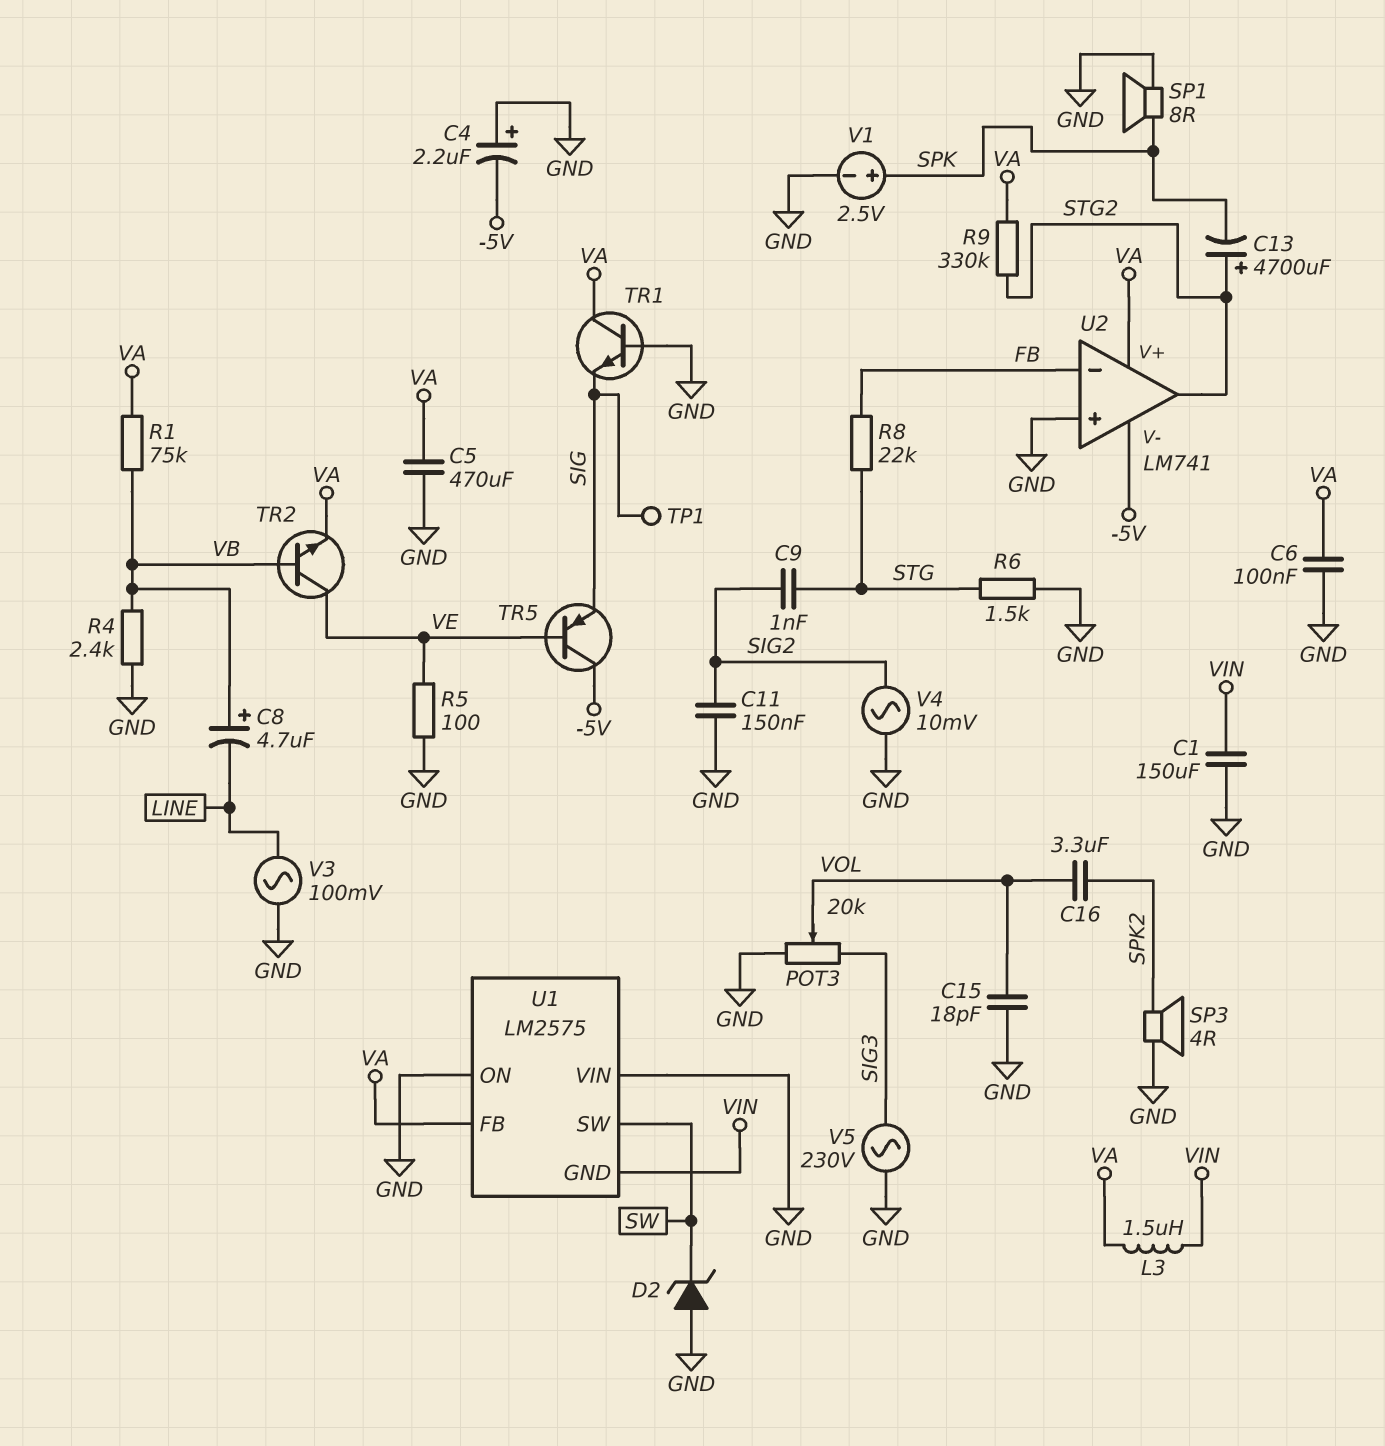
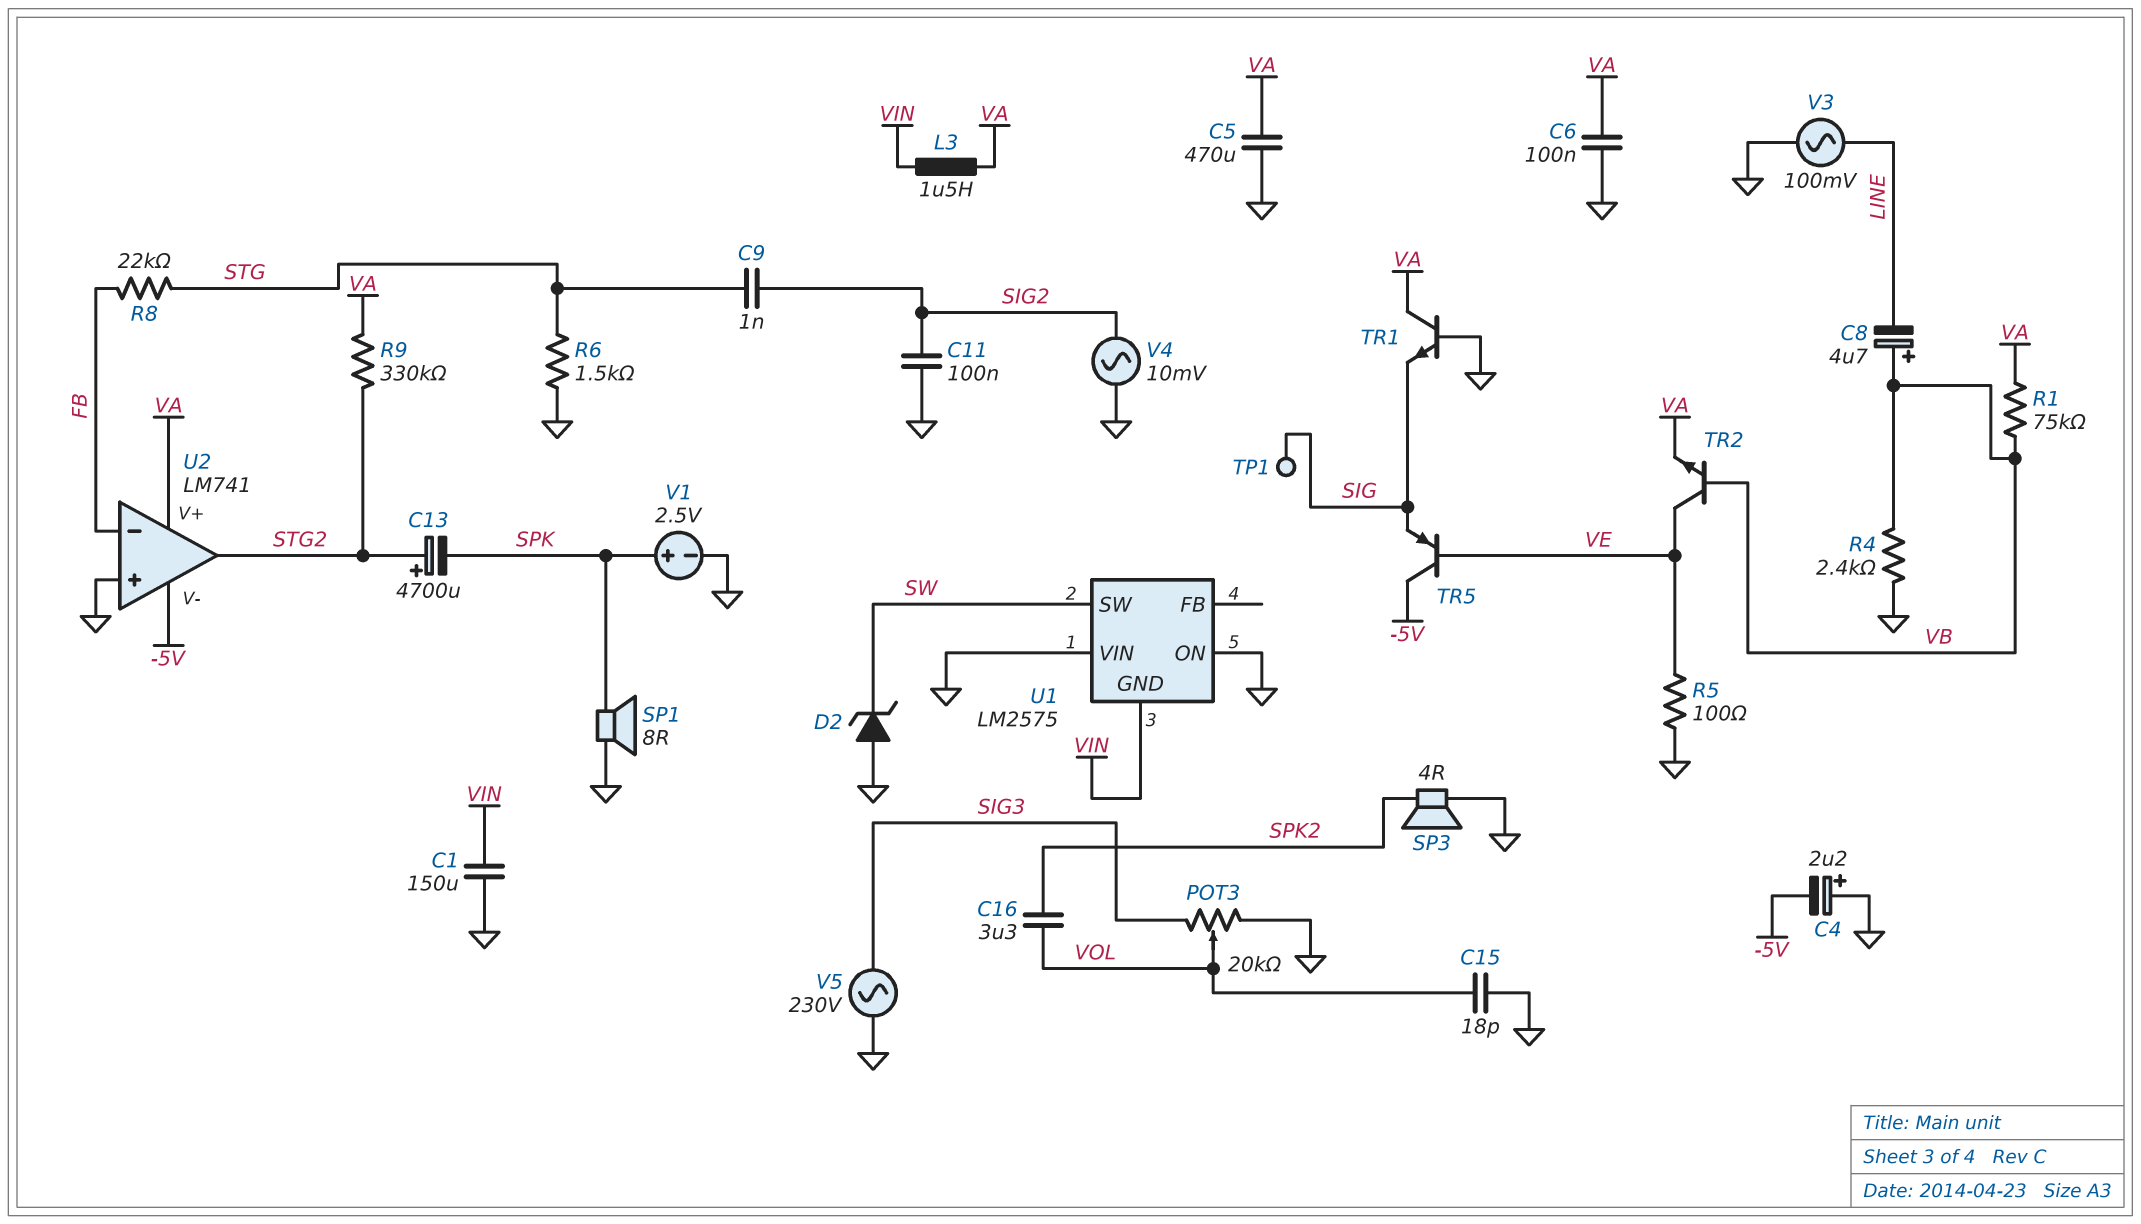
C11: 150nF (GND, SIG2) -> 100nF (GND, SIG2)
U1 pin FB: VA -> none

